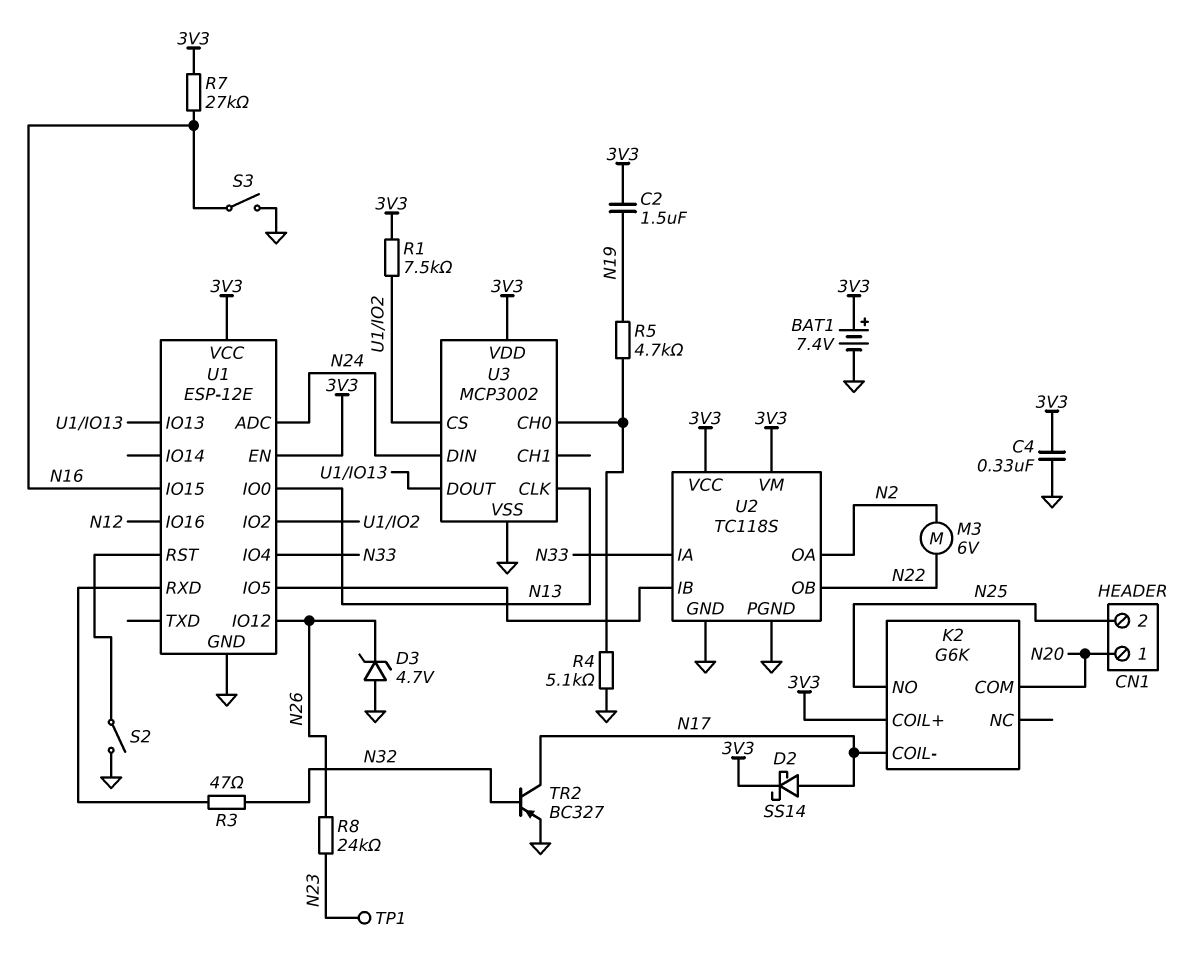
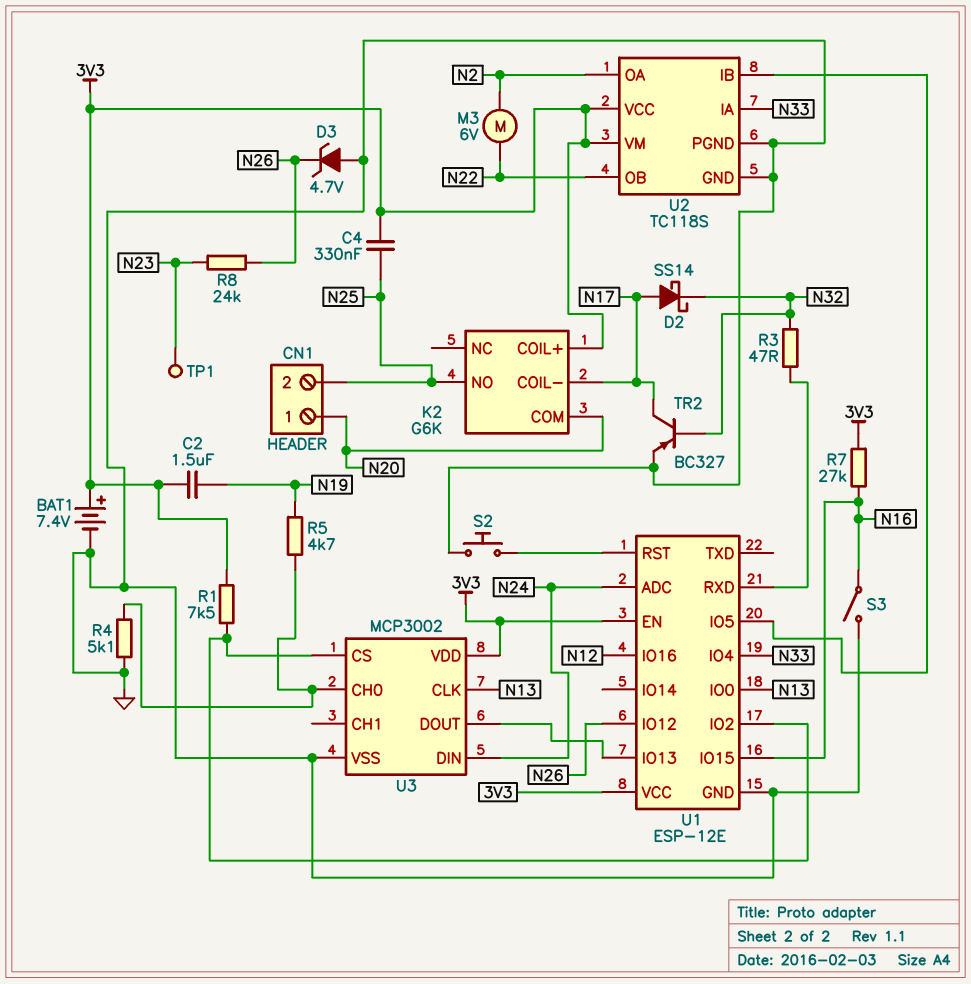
C4: 330nF (3V3, GND) -> 330nF (3V3, N25)
D2: schottky SS14 (A N17, K 3V3) -> schottky SS14 (A N17, K N32)
S2: switch (GND, U1/RST) -> button (GND, U1/RST)

